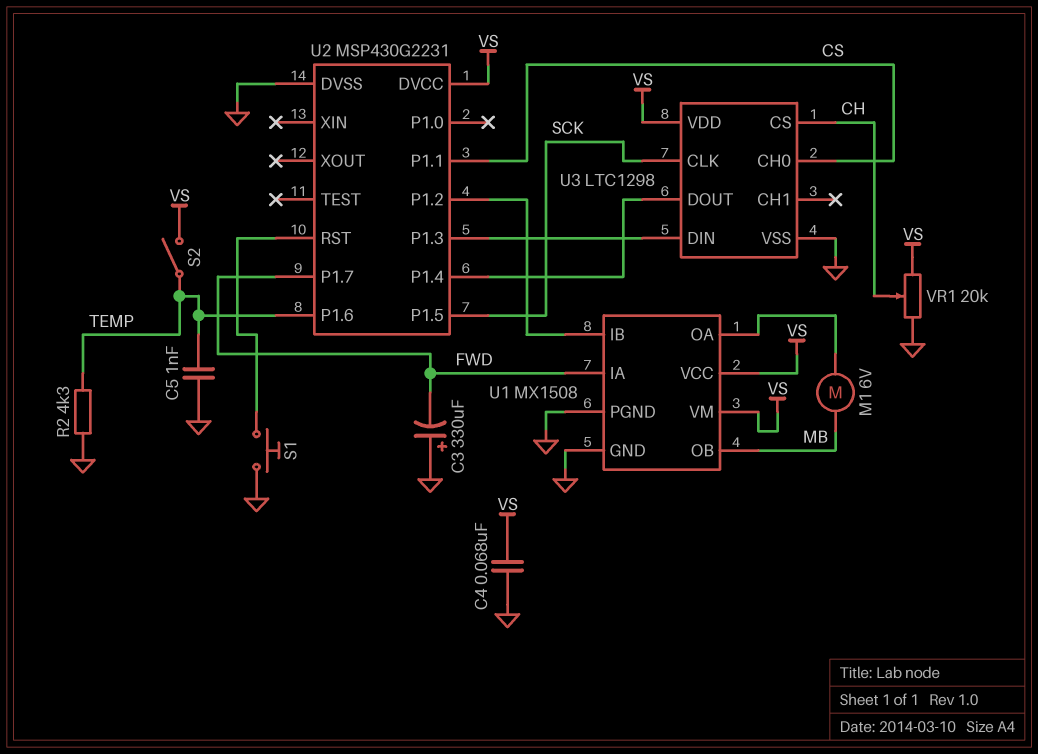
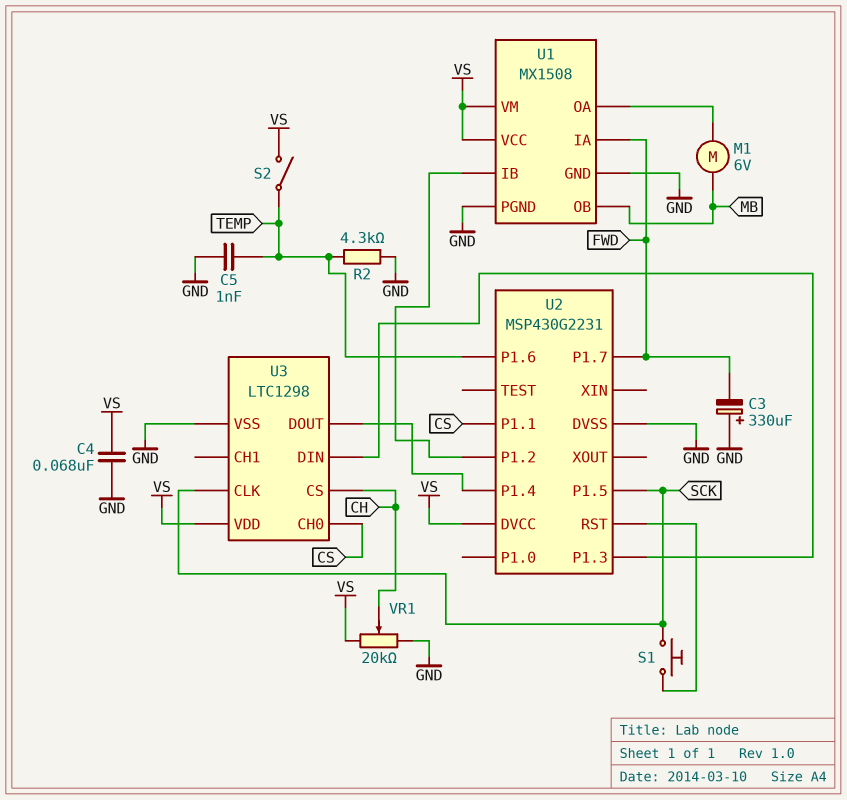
S1: button (GND, U2/RST) -> button (SCK, U2/RST)

